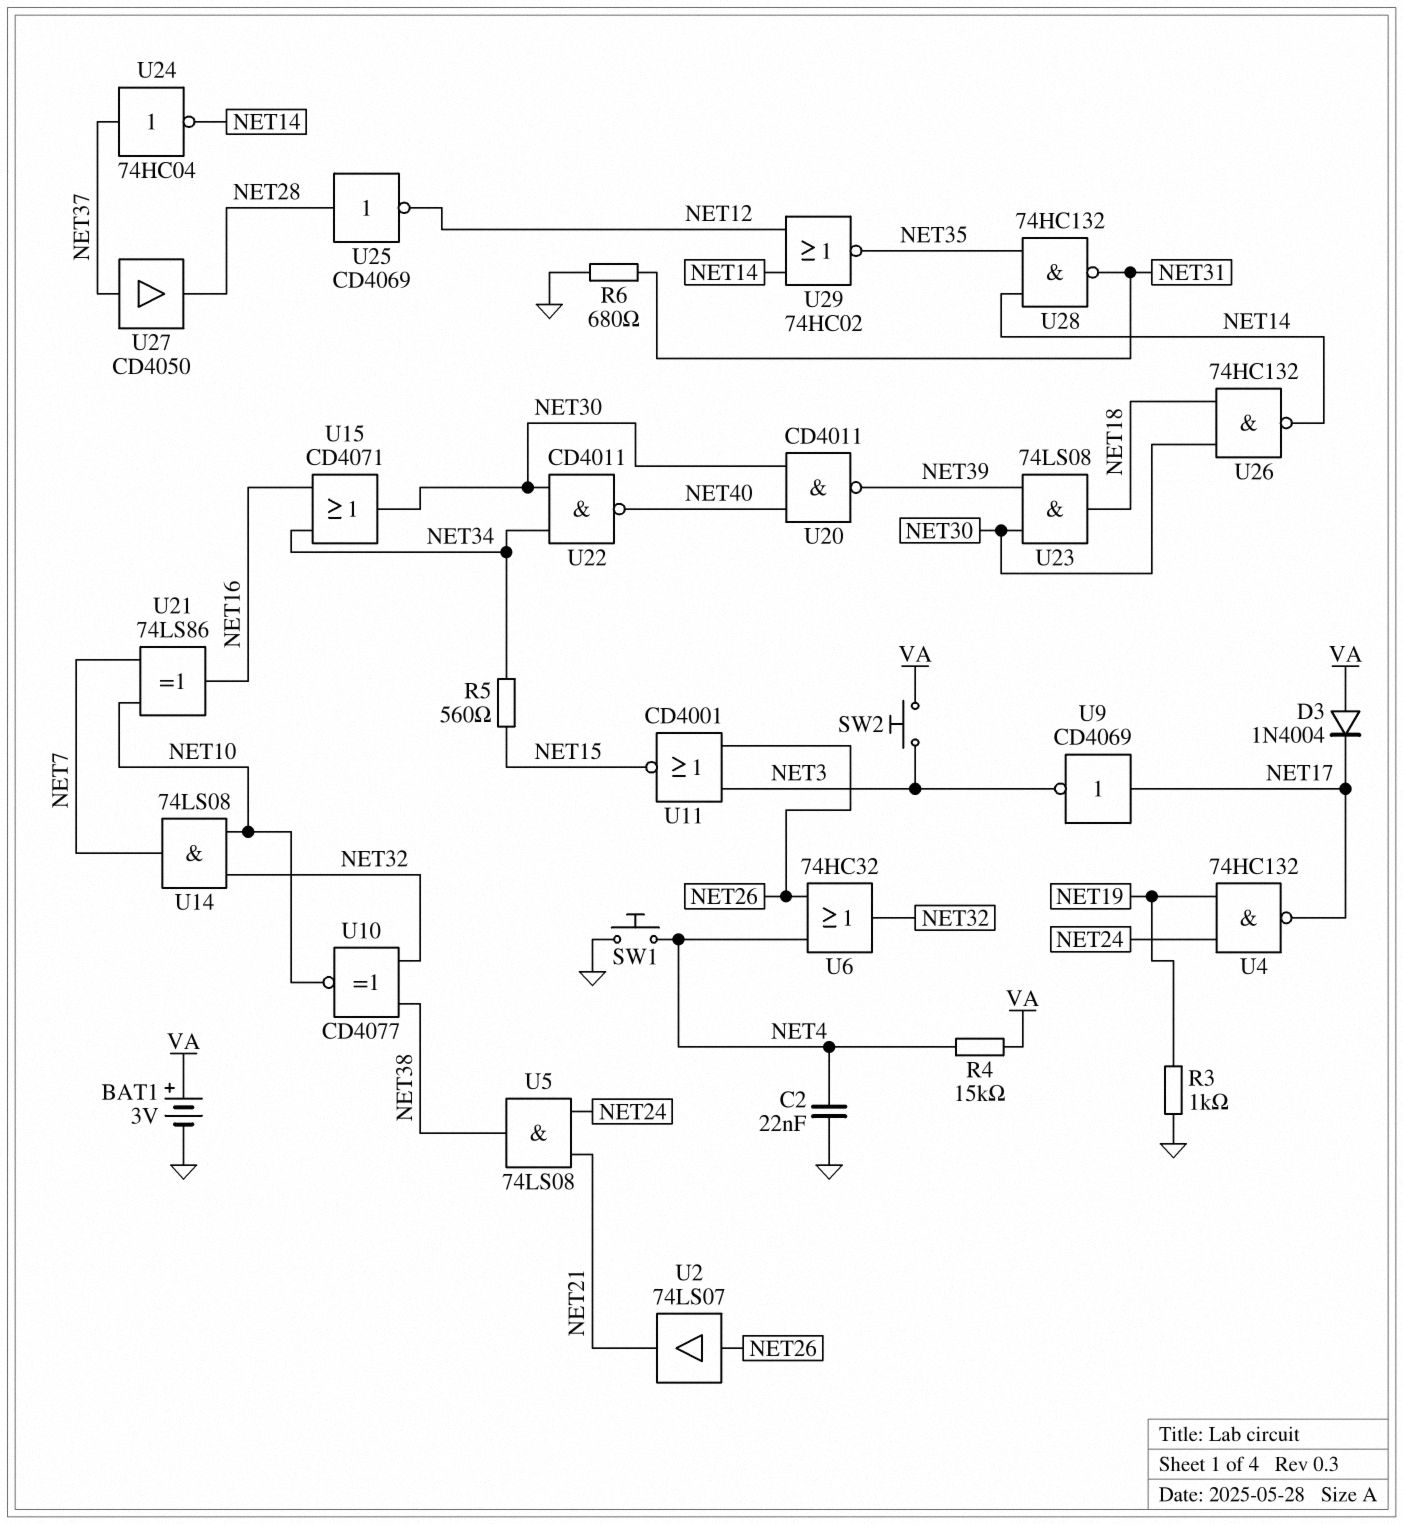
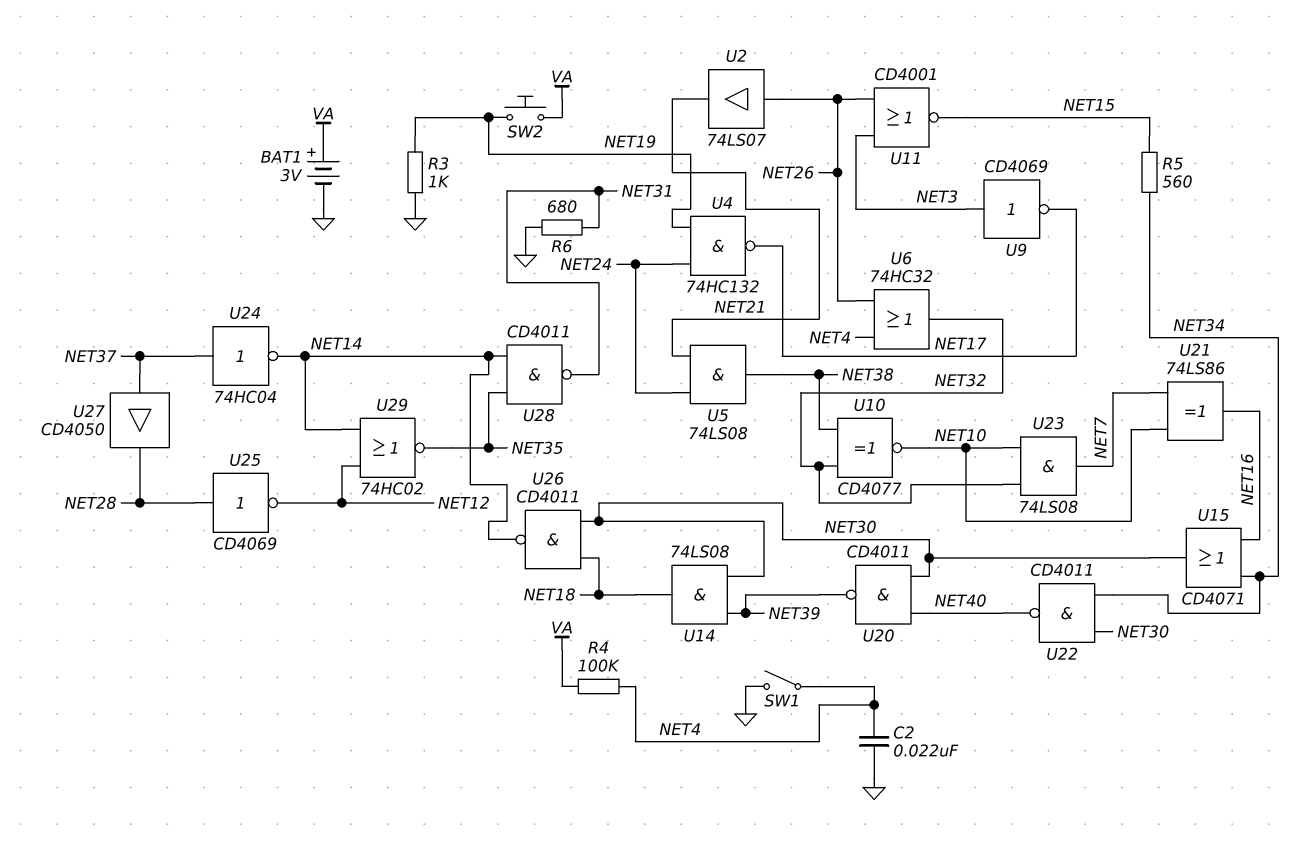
D3: diode 1N4004 (A VA, K NET17) -> none
R4: 15k (NET4, VA) -> 100k (NET4, VA)
SW1: button (GND, NET4) -> switch (GND, NET4)
SW2: button (NET3, VA) -> button (NET19, VA)
U9: NOT CD4069 (in NET17, out NET3) -> NOT CD4069 (in NET3, out NET17)
U14: AND 74LS08 (in NET10, in NET32, out NET7) -> AND 74LS08 (in NET30, in NET39, out NET18)
U23: AND 74LS08 (in NET30, in NET39, out NET18) -> AND 74LS08 (in NET10, in NET32, out NET7)
U26: NAND 74HC132 (in NET18, in NET30, out NET14) -> NAND CD4011 (in NET18, in NET30, out NET14)
U28: NAND 74HC132 (in NET14, in NET35, out NET31) -> NAND CD4011 (in NET14, in NET35, out NET31)

